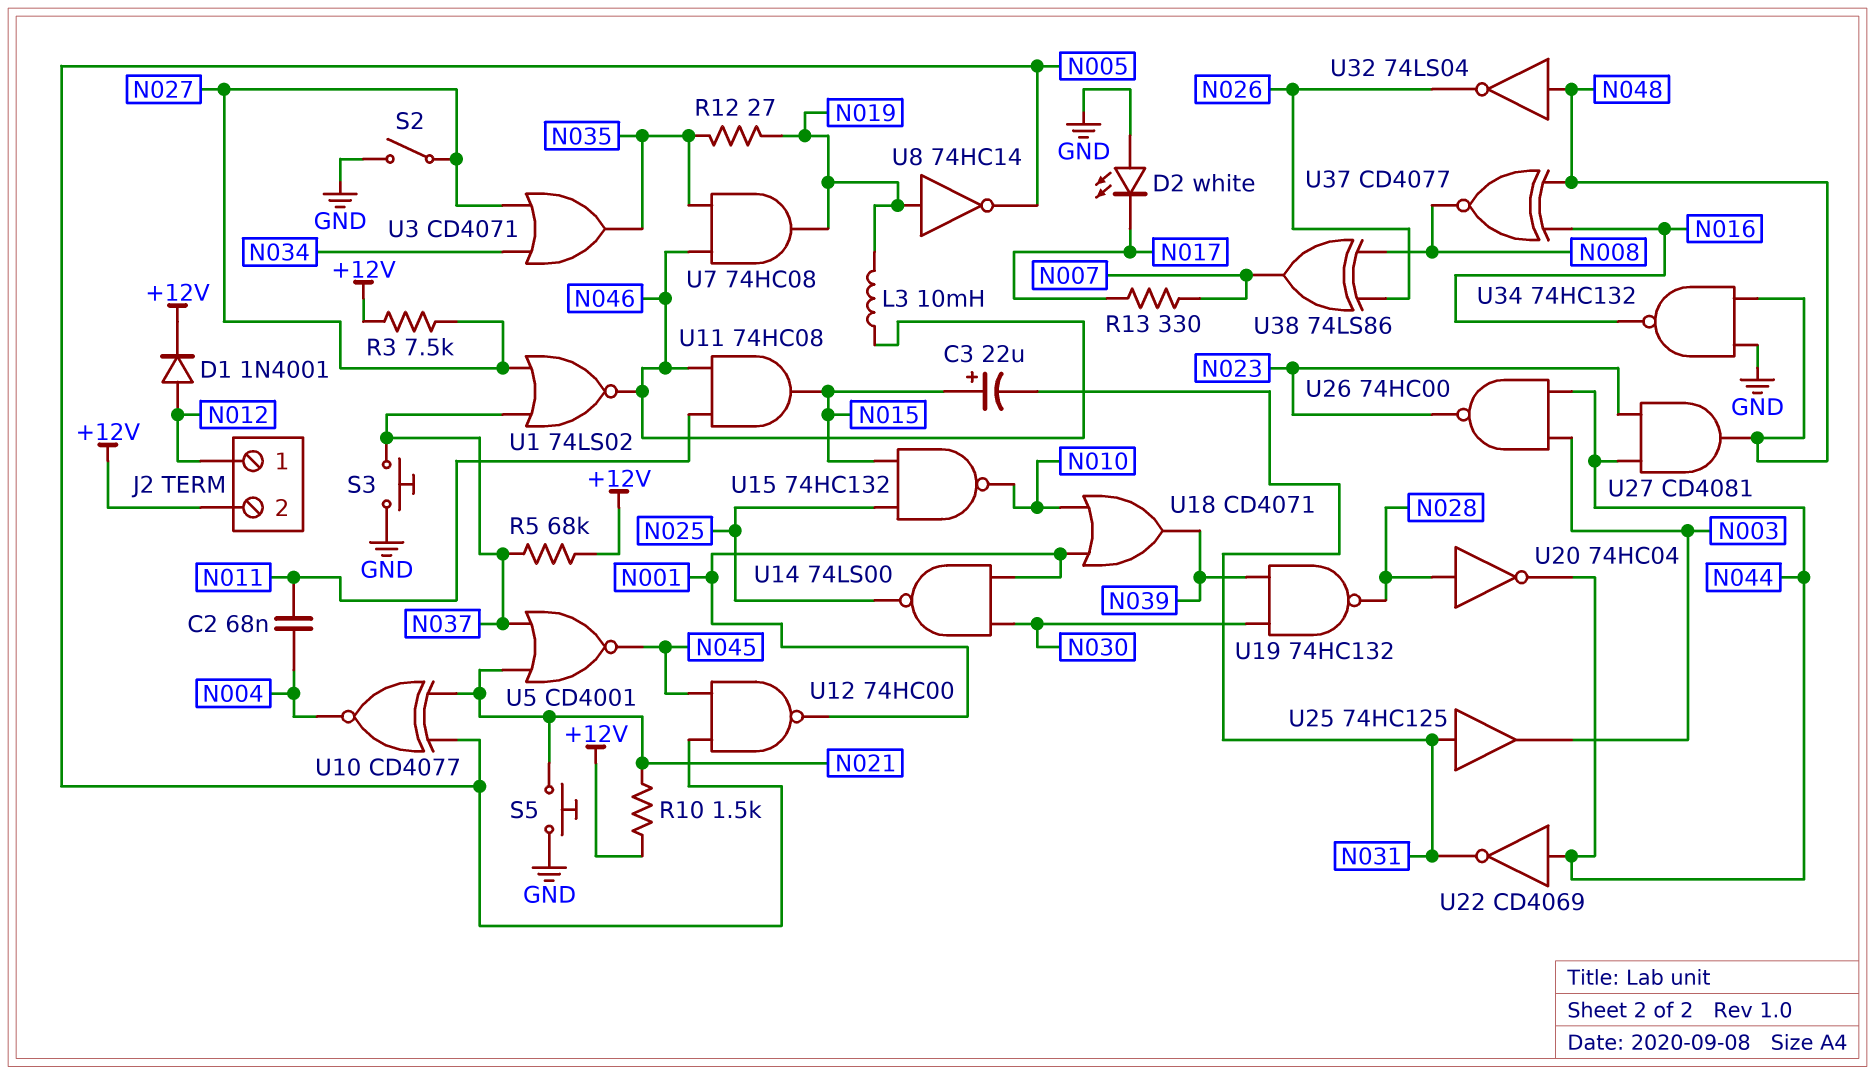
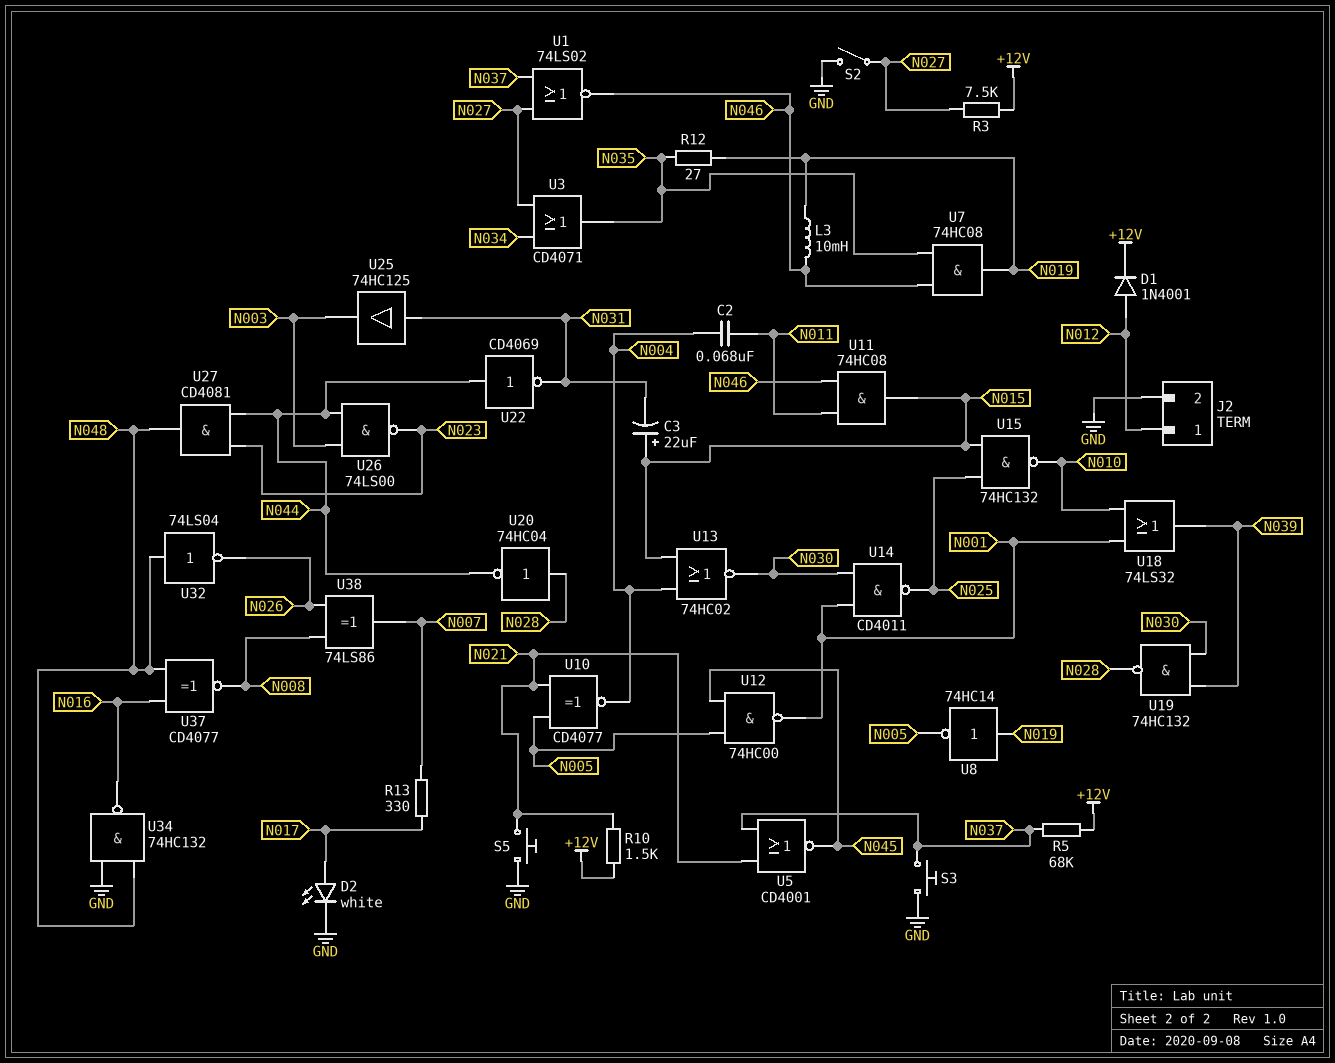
D2: LED white (A GND, K N017) -> LED white (A N017, K GND)
J2 pin 2: +12V -> GND
U13: none -> NOR 74HC02 (in N004, in N015, out N030)
U14: NAND 74LS00 (in N001, in N030, out N025) -> NAND CD4011 (in N001, in N030, out N025)
U18: OR CD4071 (in N001, in N010, out N039) -> OR 74LS32 (in N001, in N010, out N039)
U26: NAND 74HC00 (in N003, in N044, out N023) -> NAND 74LS00 (in N003, in N044, out N023)

